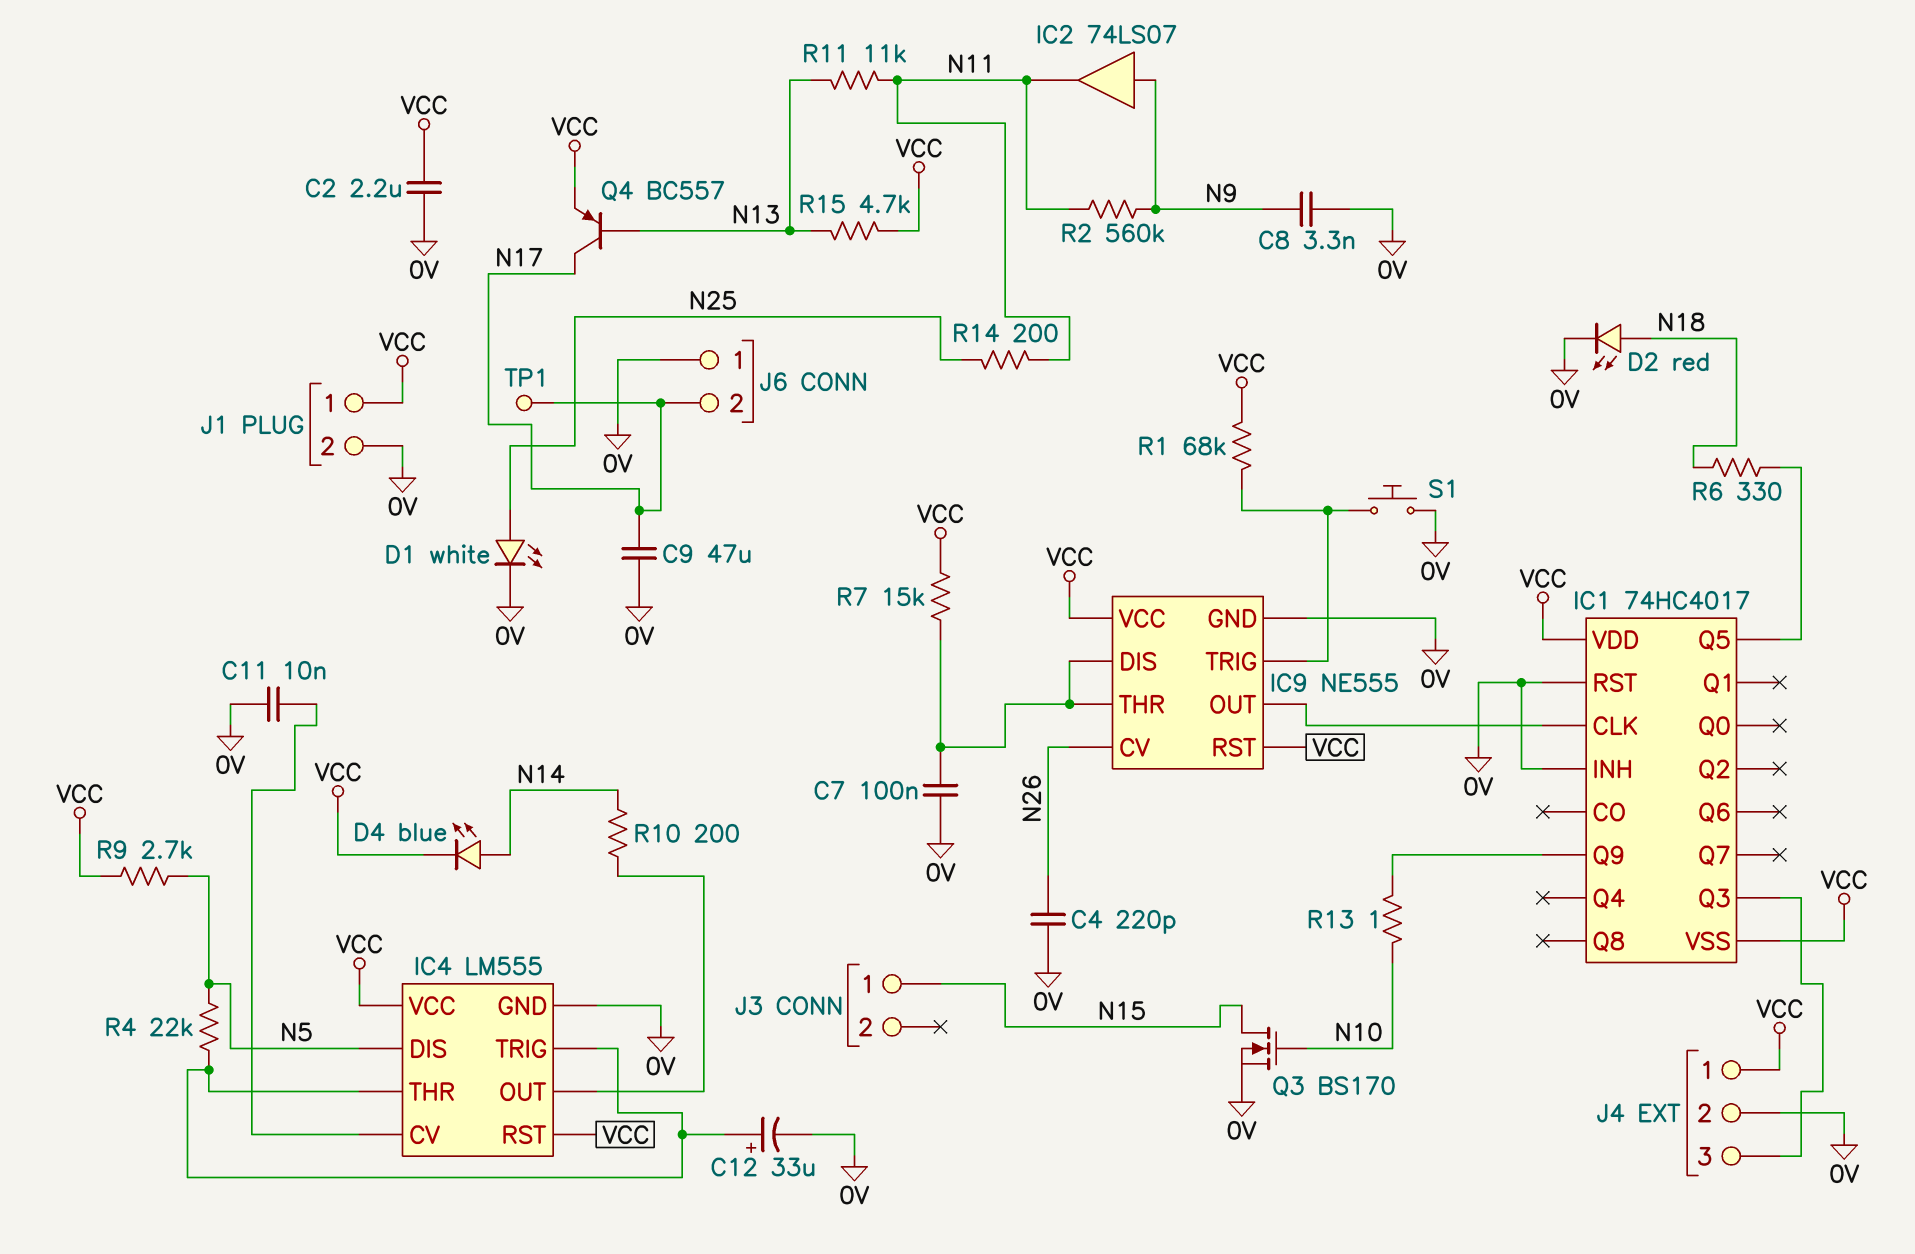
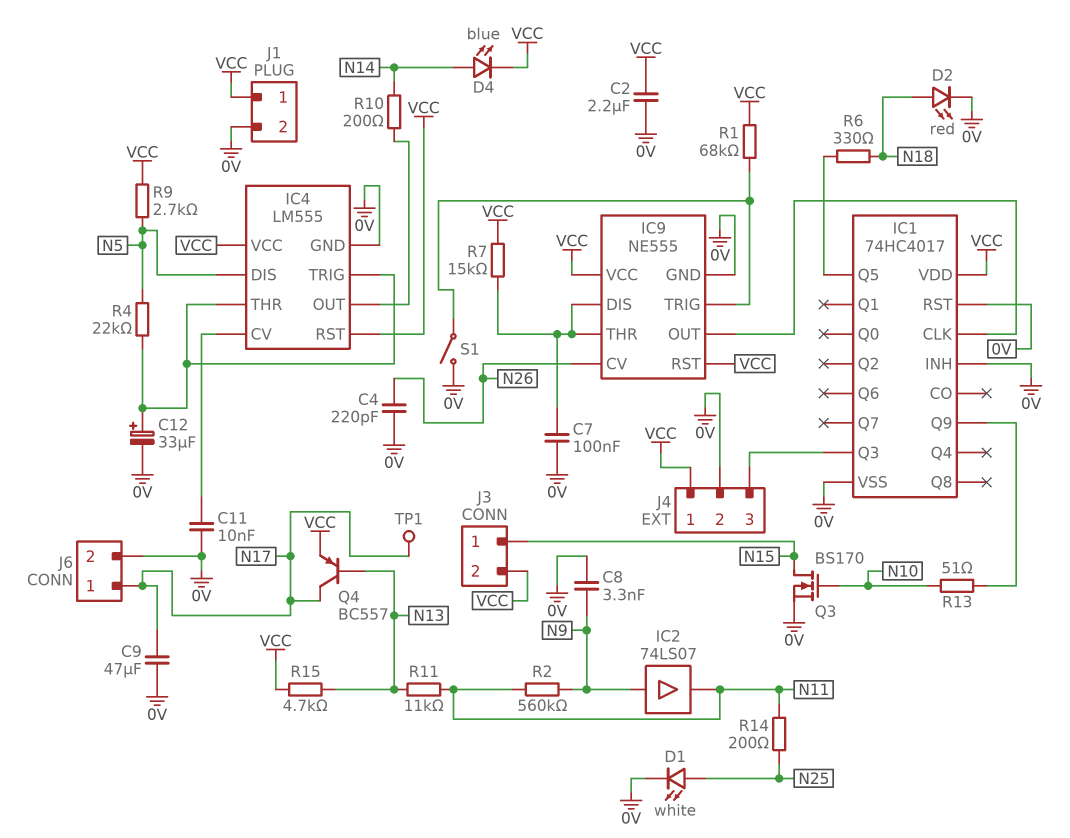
IC1 pin VSS: VCC -> 0V
J3 pin 2: none -> VCC
J6 pin 1: 0V -> N17
J6 pin 2: N17 -> 0V
R13: 1 (IC1/Q9, N10) -> 51 (IC1/Q9, N10)
S1: button (0V, IC9/TRIG) -> switch (0V, IC9/TRIG)

